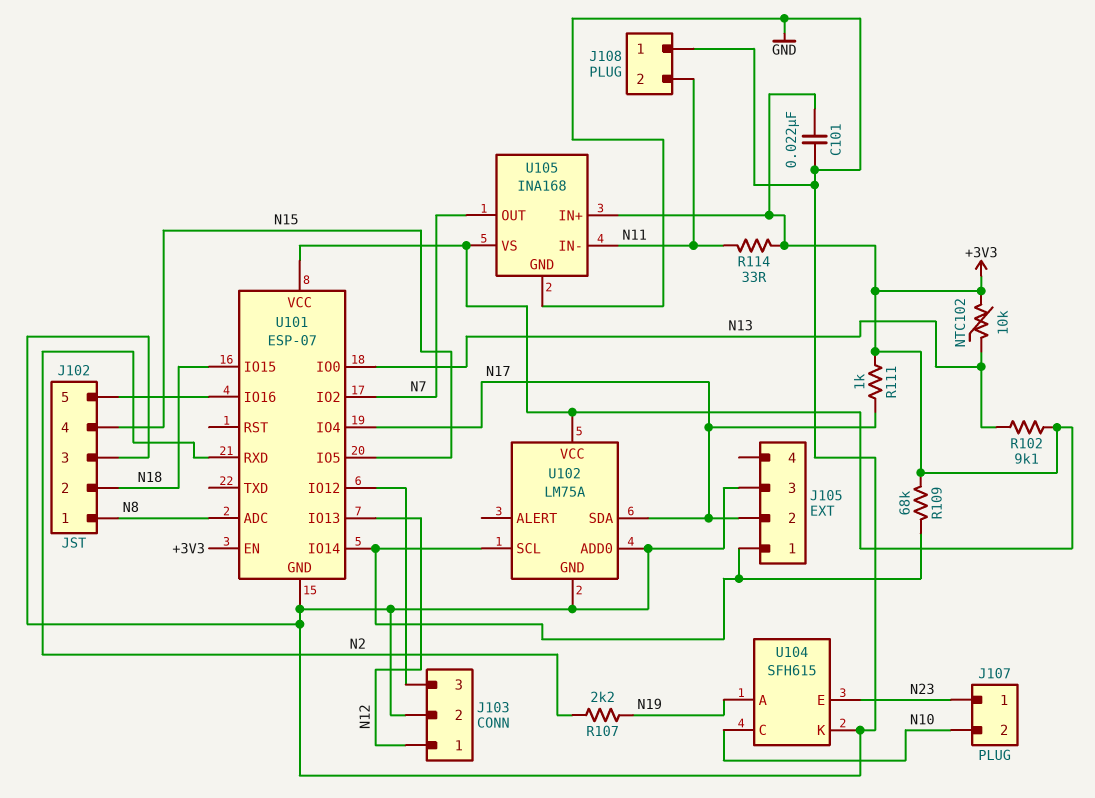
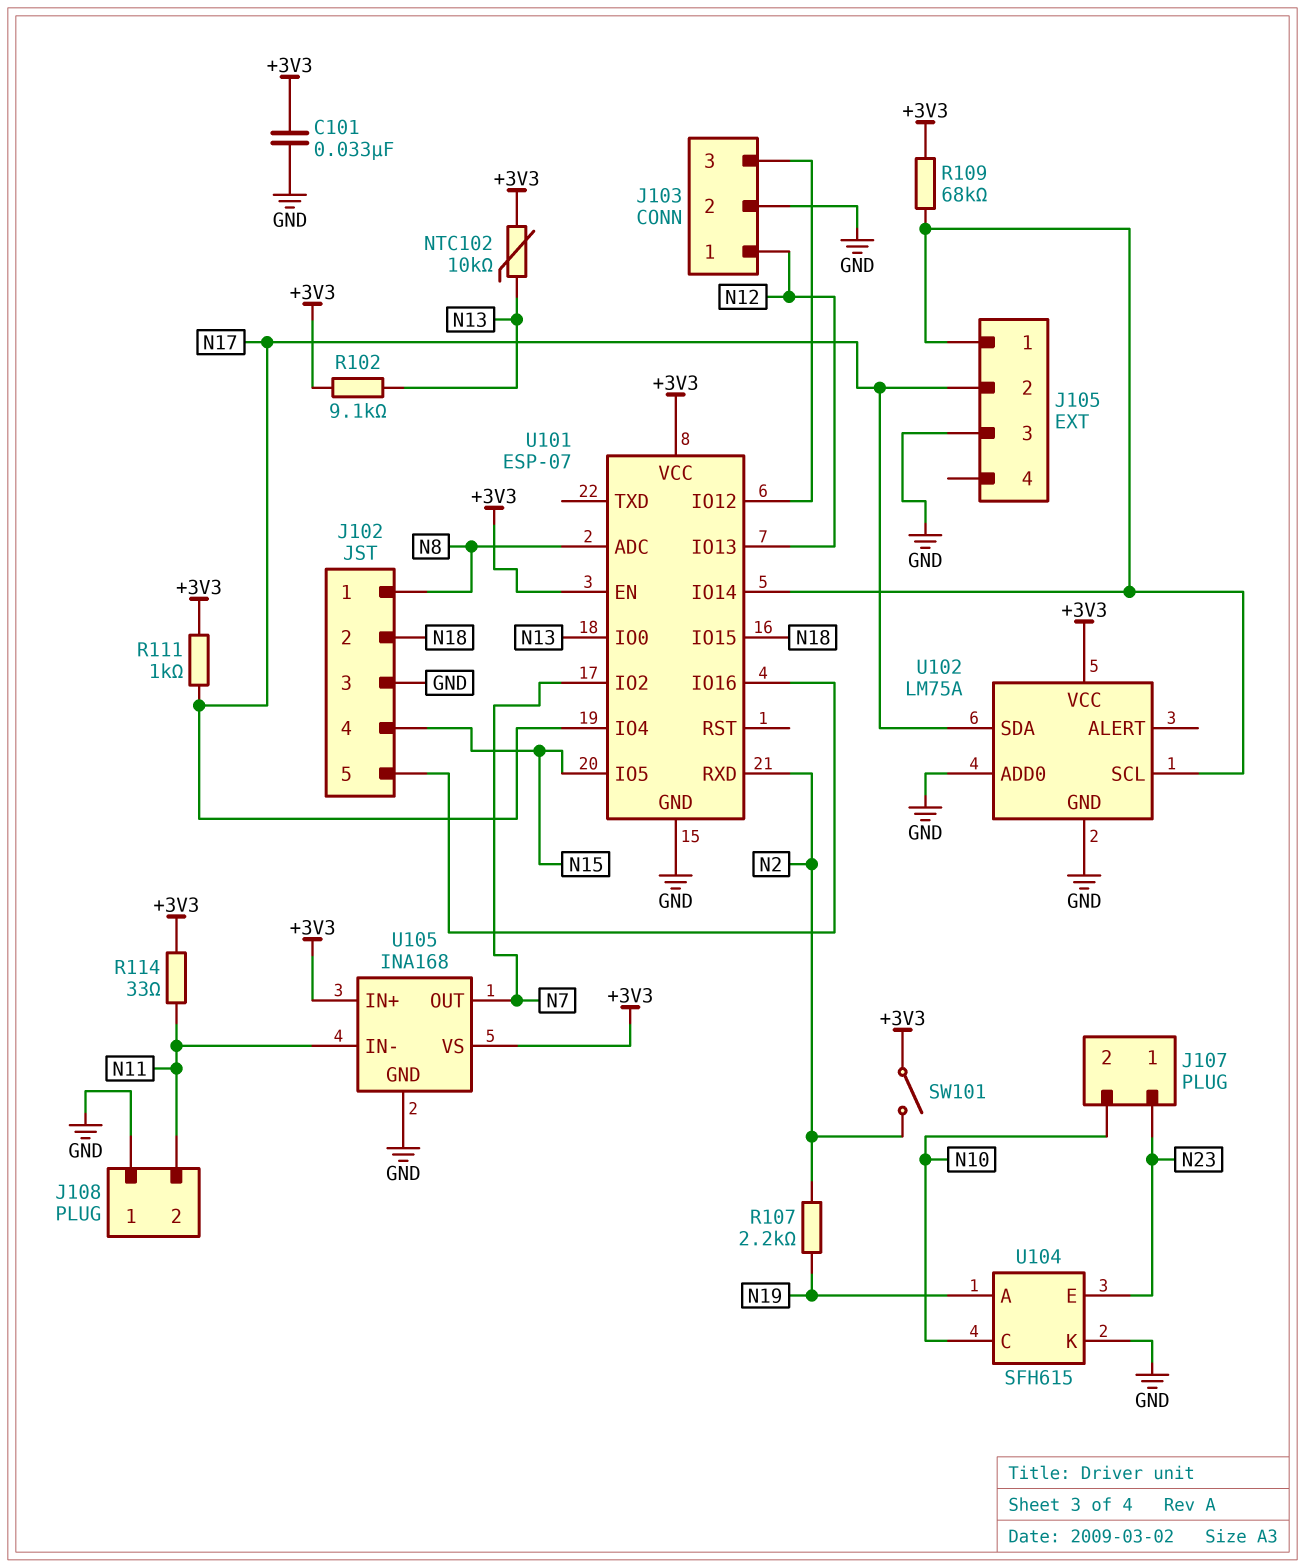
C101: 22nF (+3V3, GND) -> 33nF (+3V3, GND)
SW101: none -> switch (+3V3, N2)

